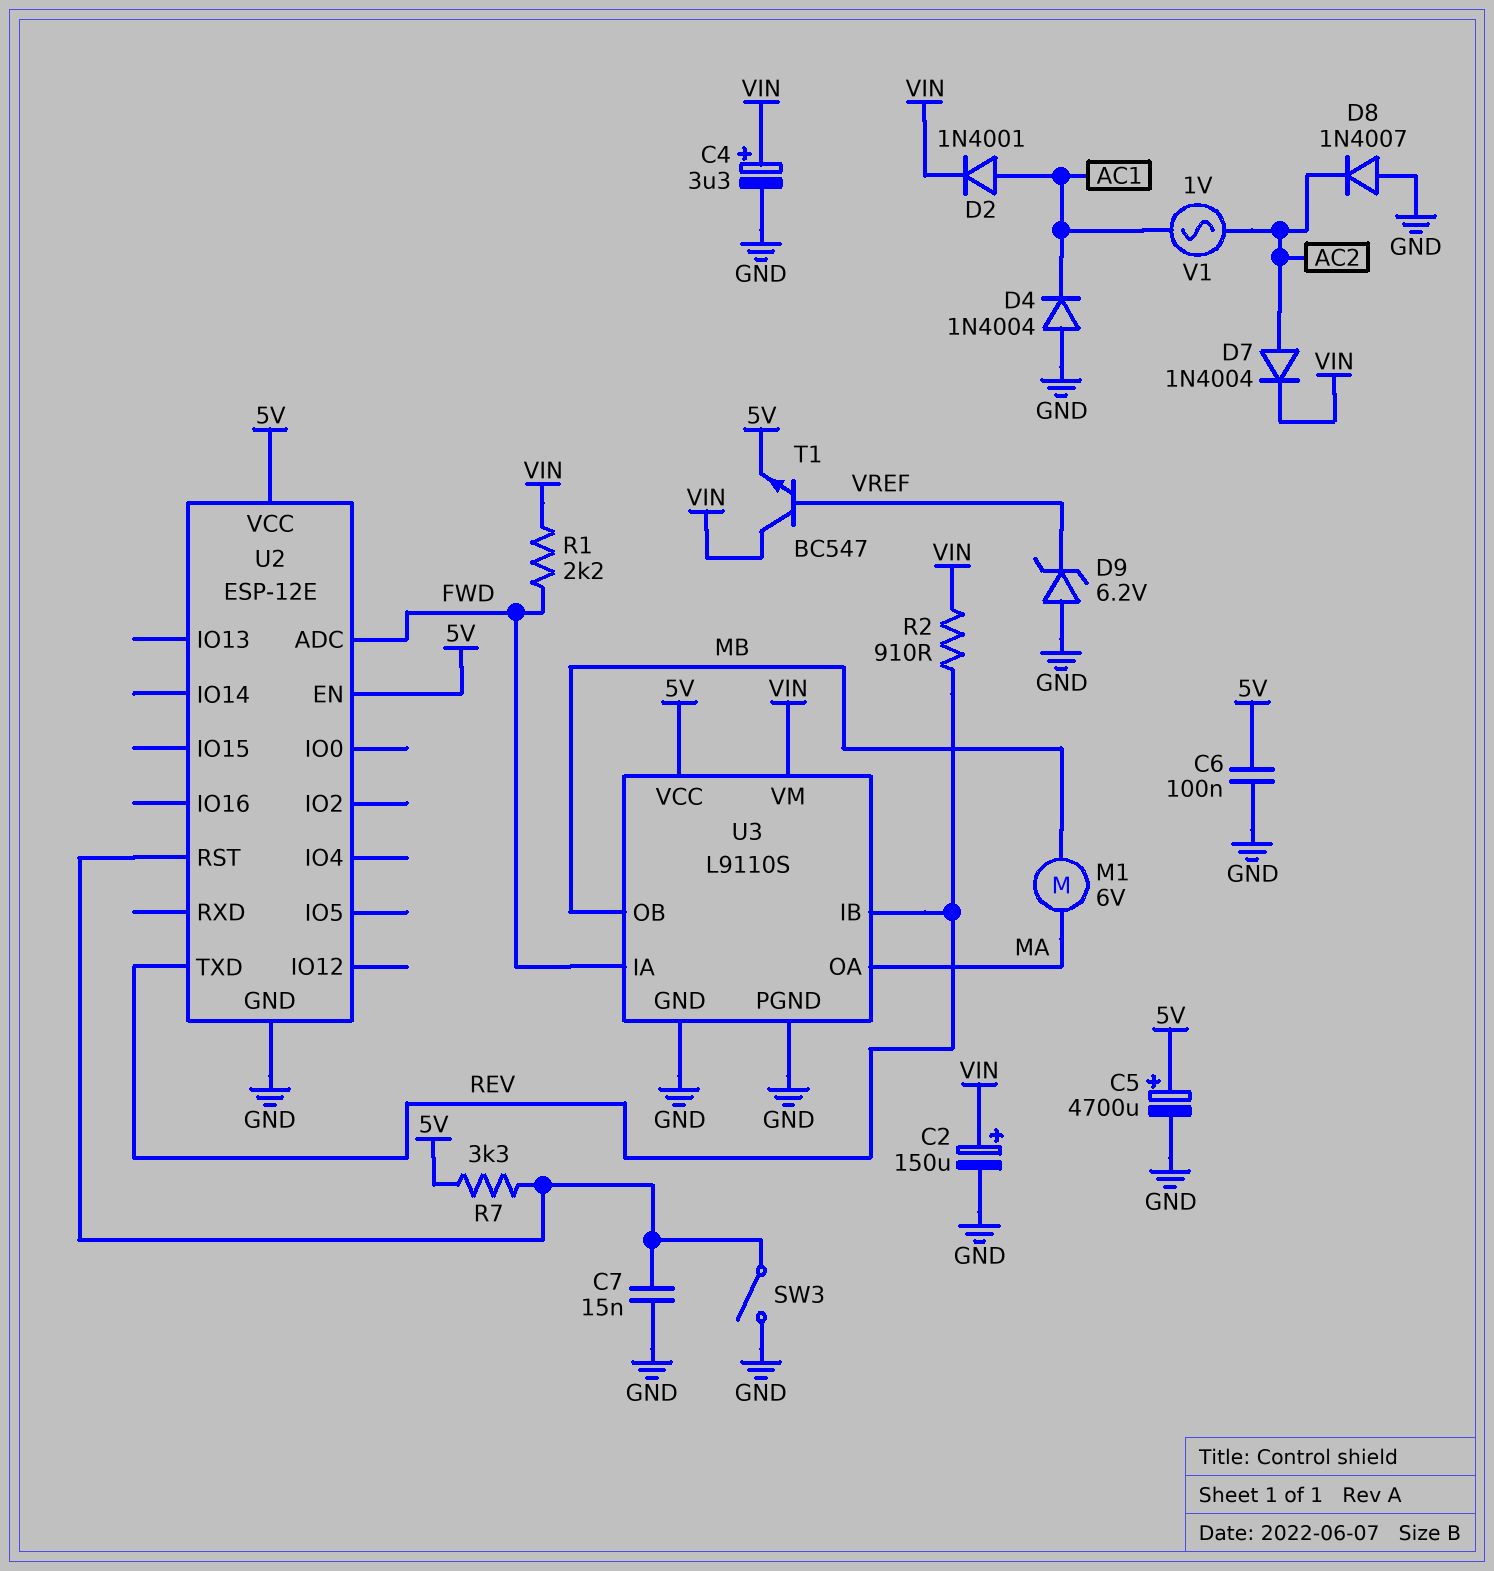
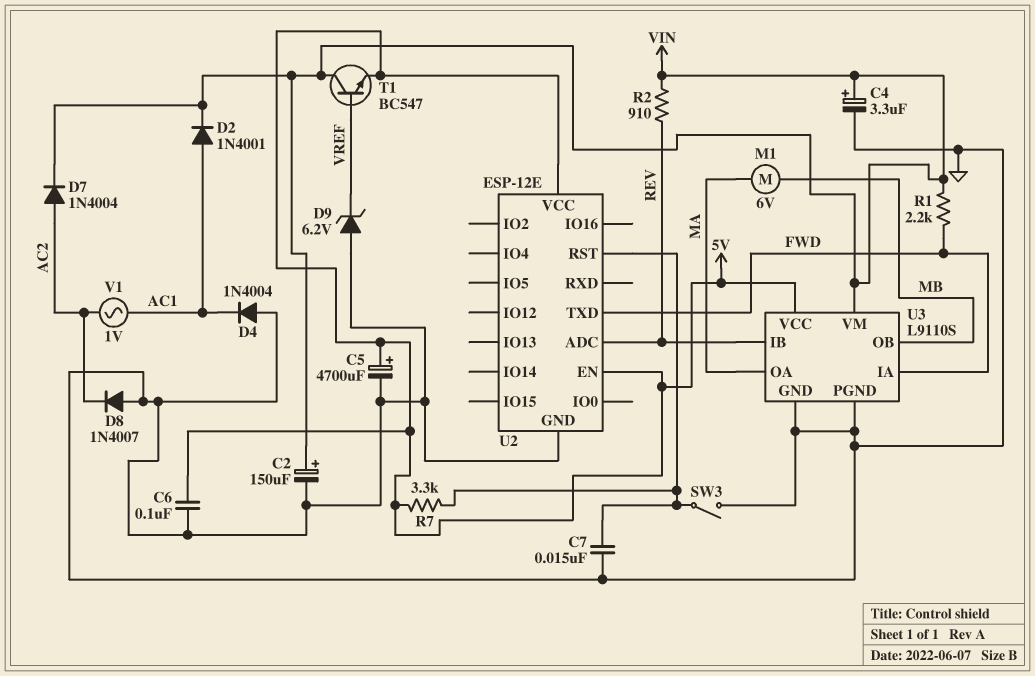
U2 pin ADC: FWD -> REV
U2 pin TXD: REV -> FWD

